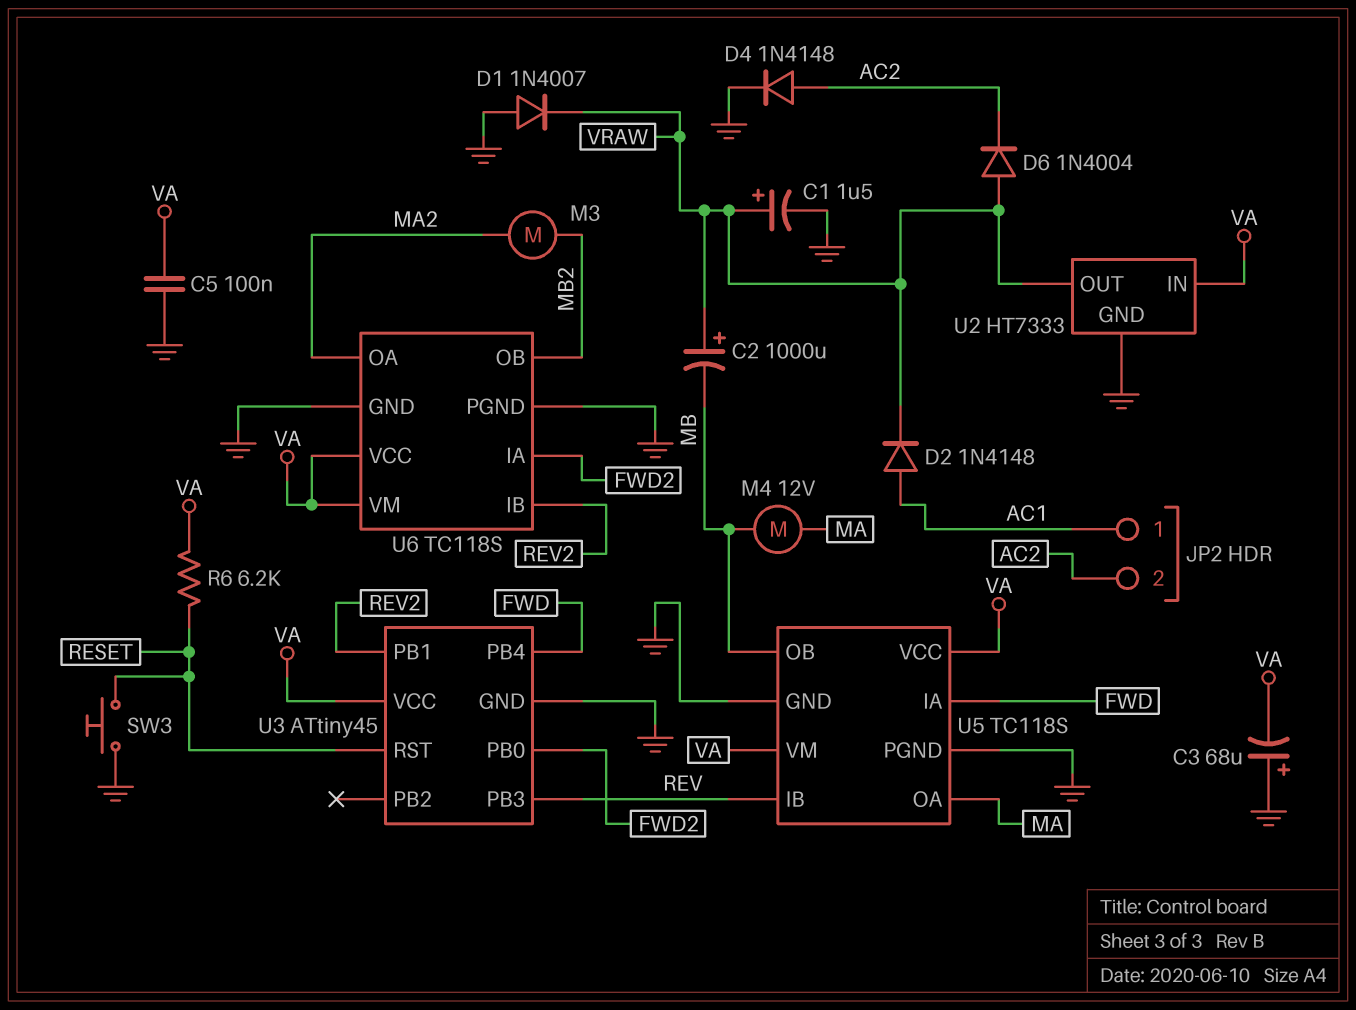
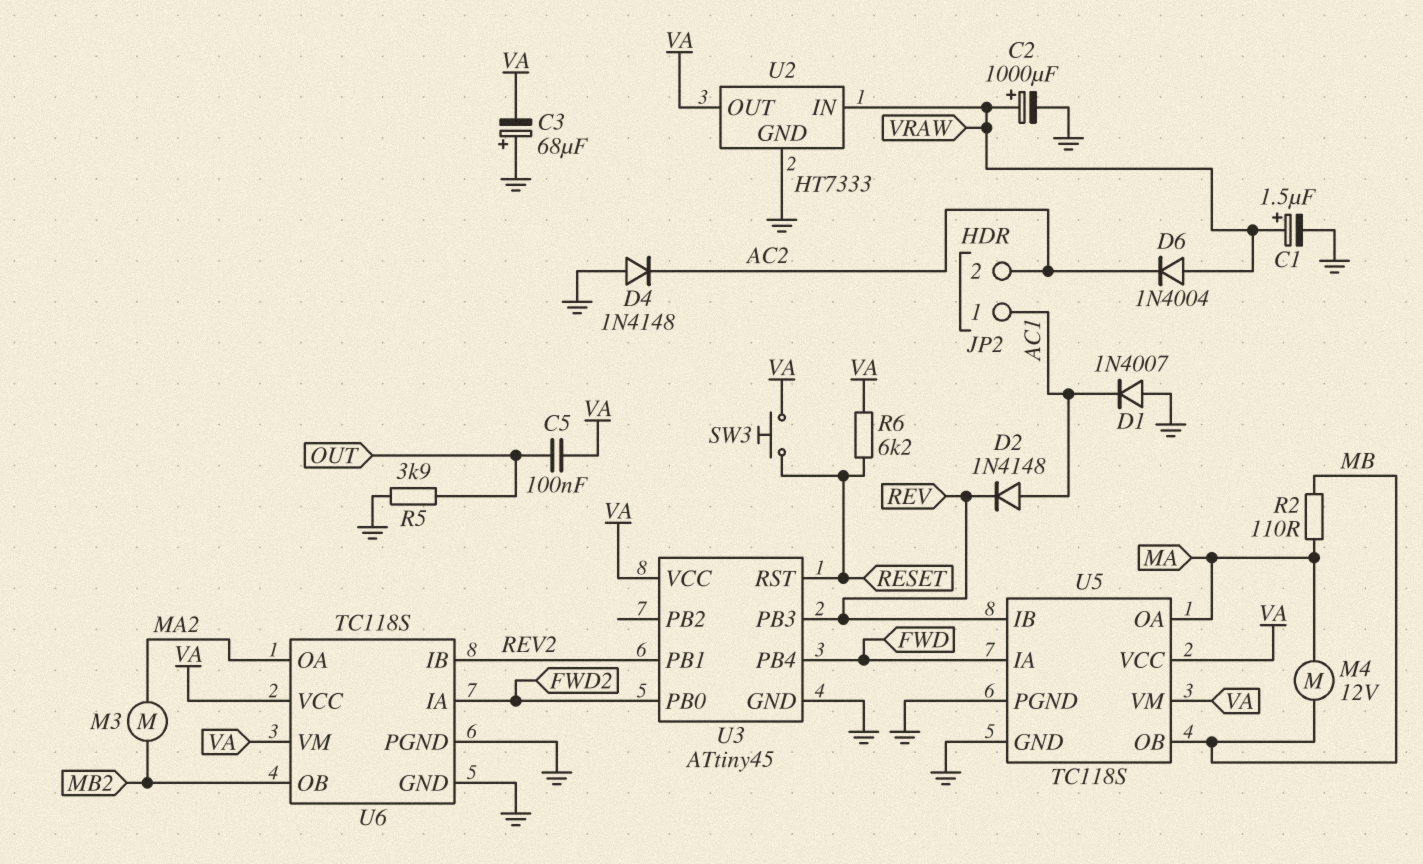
C2: 1000uF (plus VRAW, minus MB) -> 1000uF (plus VRAW, minus GND)
C5: 100nF (GND, VA) -> 100nF (OUT, VA)
D1: diode 1N4007 (A GND, K VRAW) -> diode 1N4007 (A GND, K AC1)
D2: diode 1N4148 (A AC1, K VRAW) -> diode 1N4148 (A AC1, K REV)
D4: diode 1N4148 (A AC2, K GND) -> diode 1N4148 (A GND, K AC2)
R2: none -> 110 (MA, MB)
R5: none -> 3.9k (GND, OUT)
SW3: button (GND, RESET) -> button (RESET, VA)
U2 pin IN: VA -> VRAW
U2 pin OUT: VRAW -> VA

